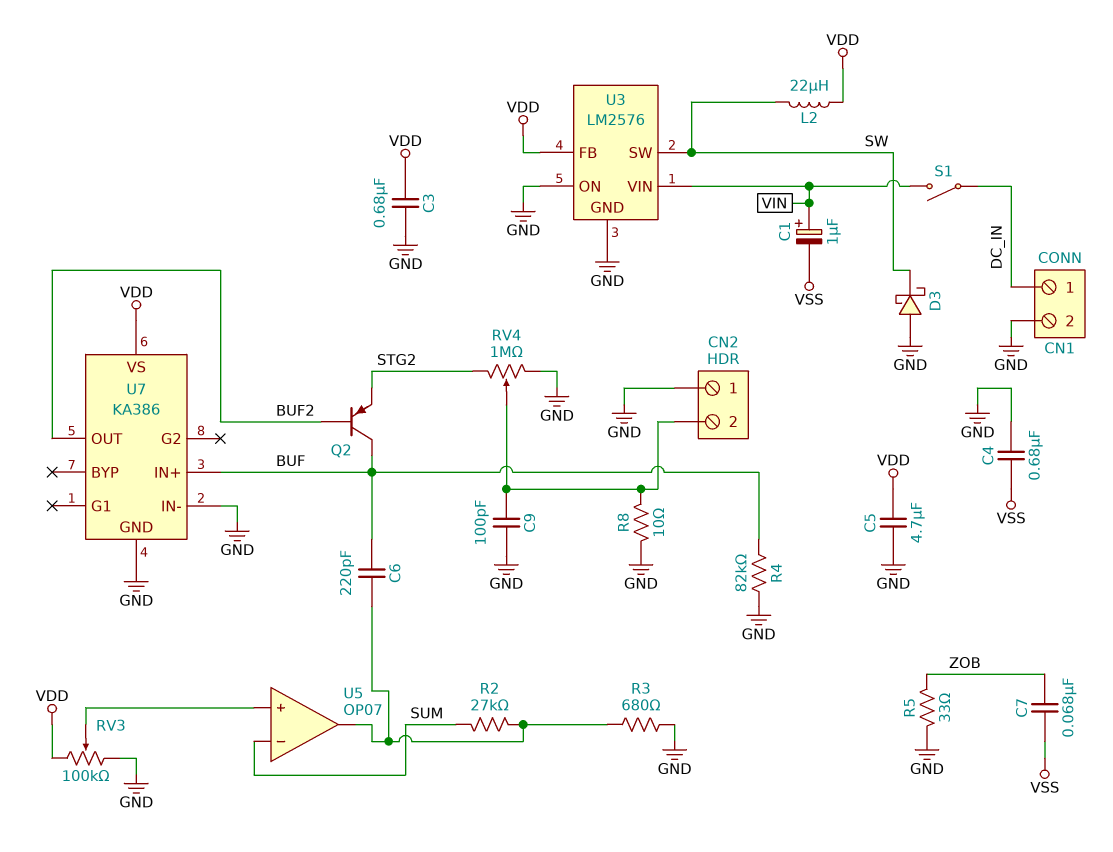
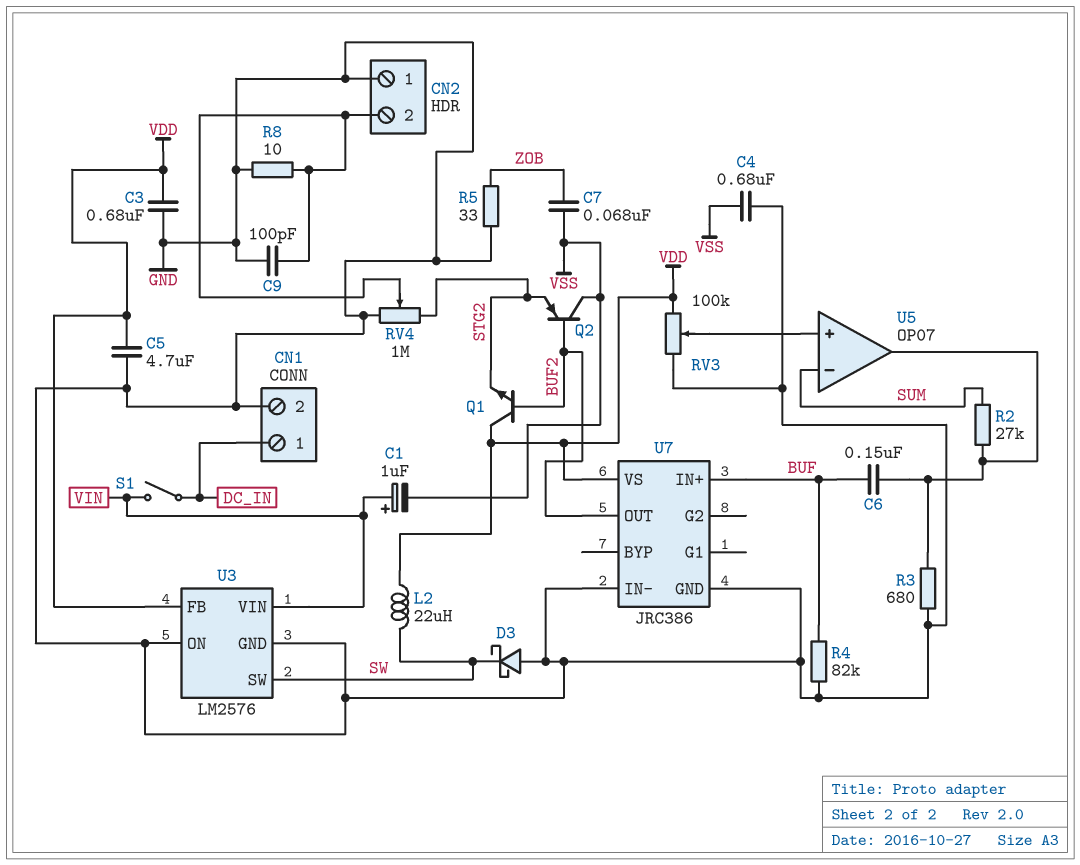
C6: 220pF (BUF, U5/out) -> 150nF (BUF, U5/out)
Q1: none -> NPN (B BUF2, C VDD, E STG2)
Q2: PNP (B BUF2, C BUF, E STG2) -> PNP (B BUF2, C VSS, E STG2)
U7: KA386 -> JRC386

